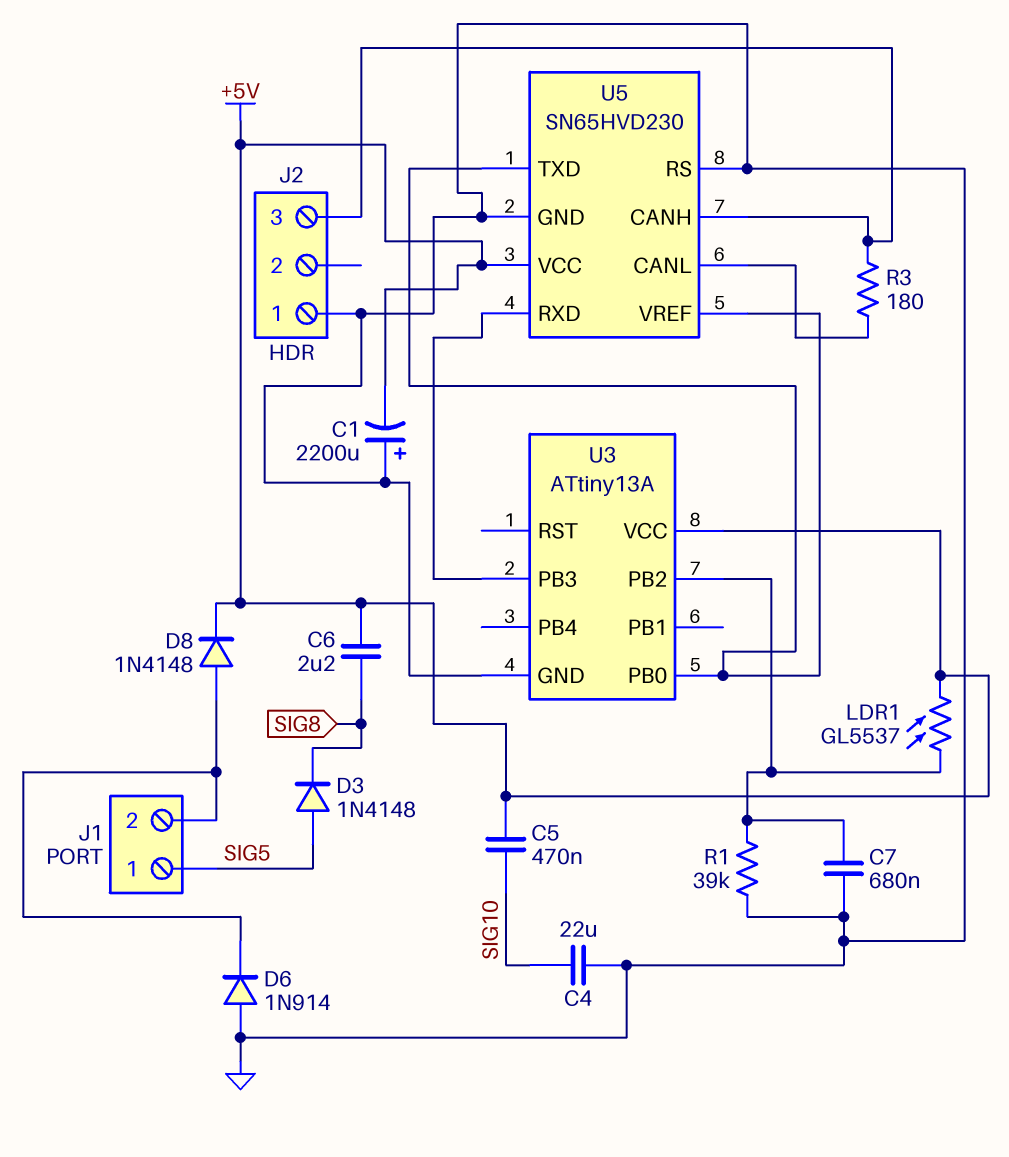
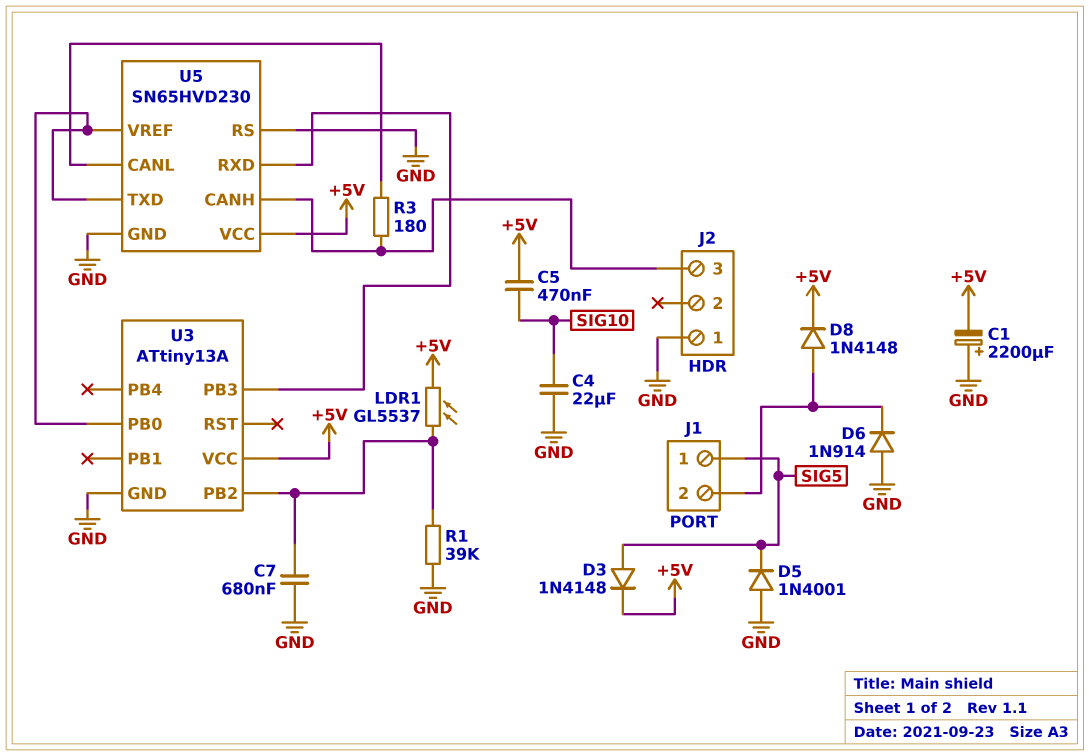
C6: 2.2uF (+5V, SIG8) -> none
D3: diode 1N4148 (A SIG5, K SIG8) -> diode 1N4148 (A SIG5, K +5V)
D5: none -> diode 1N4001 (A GND, K SIG5)

